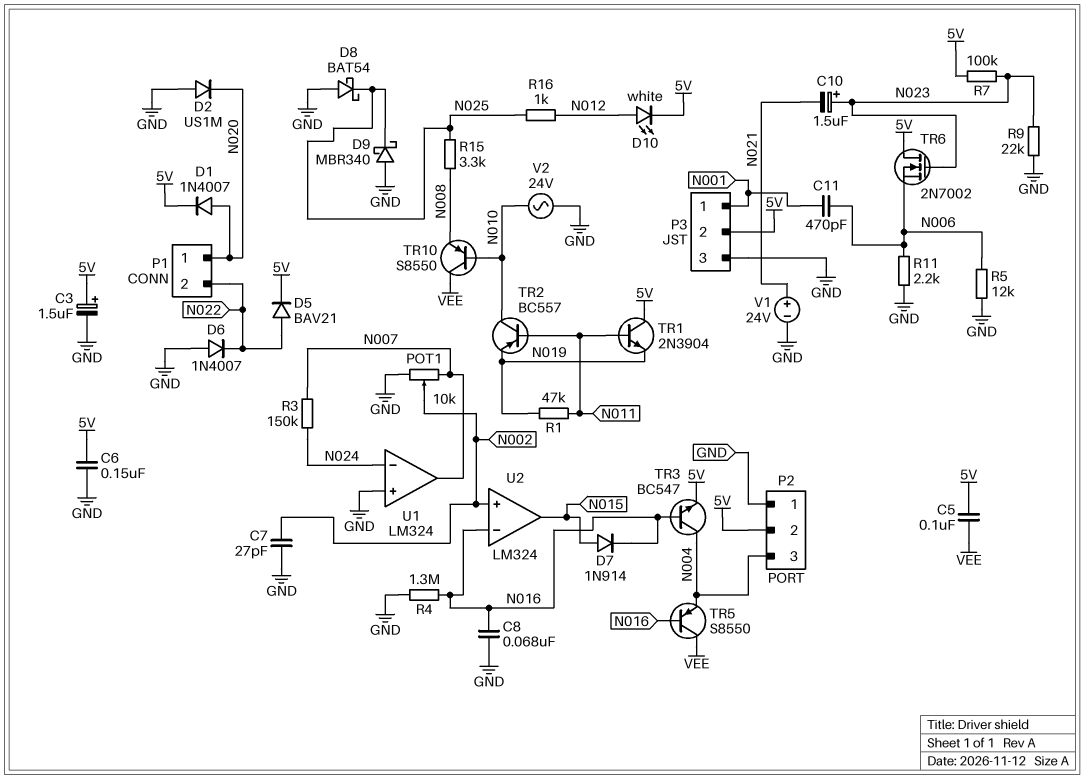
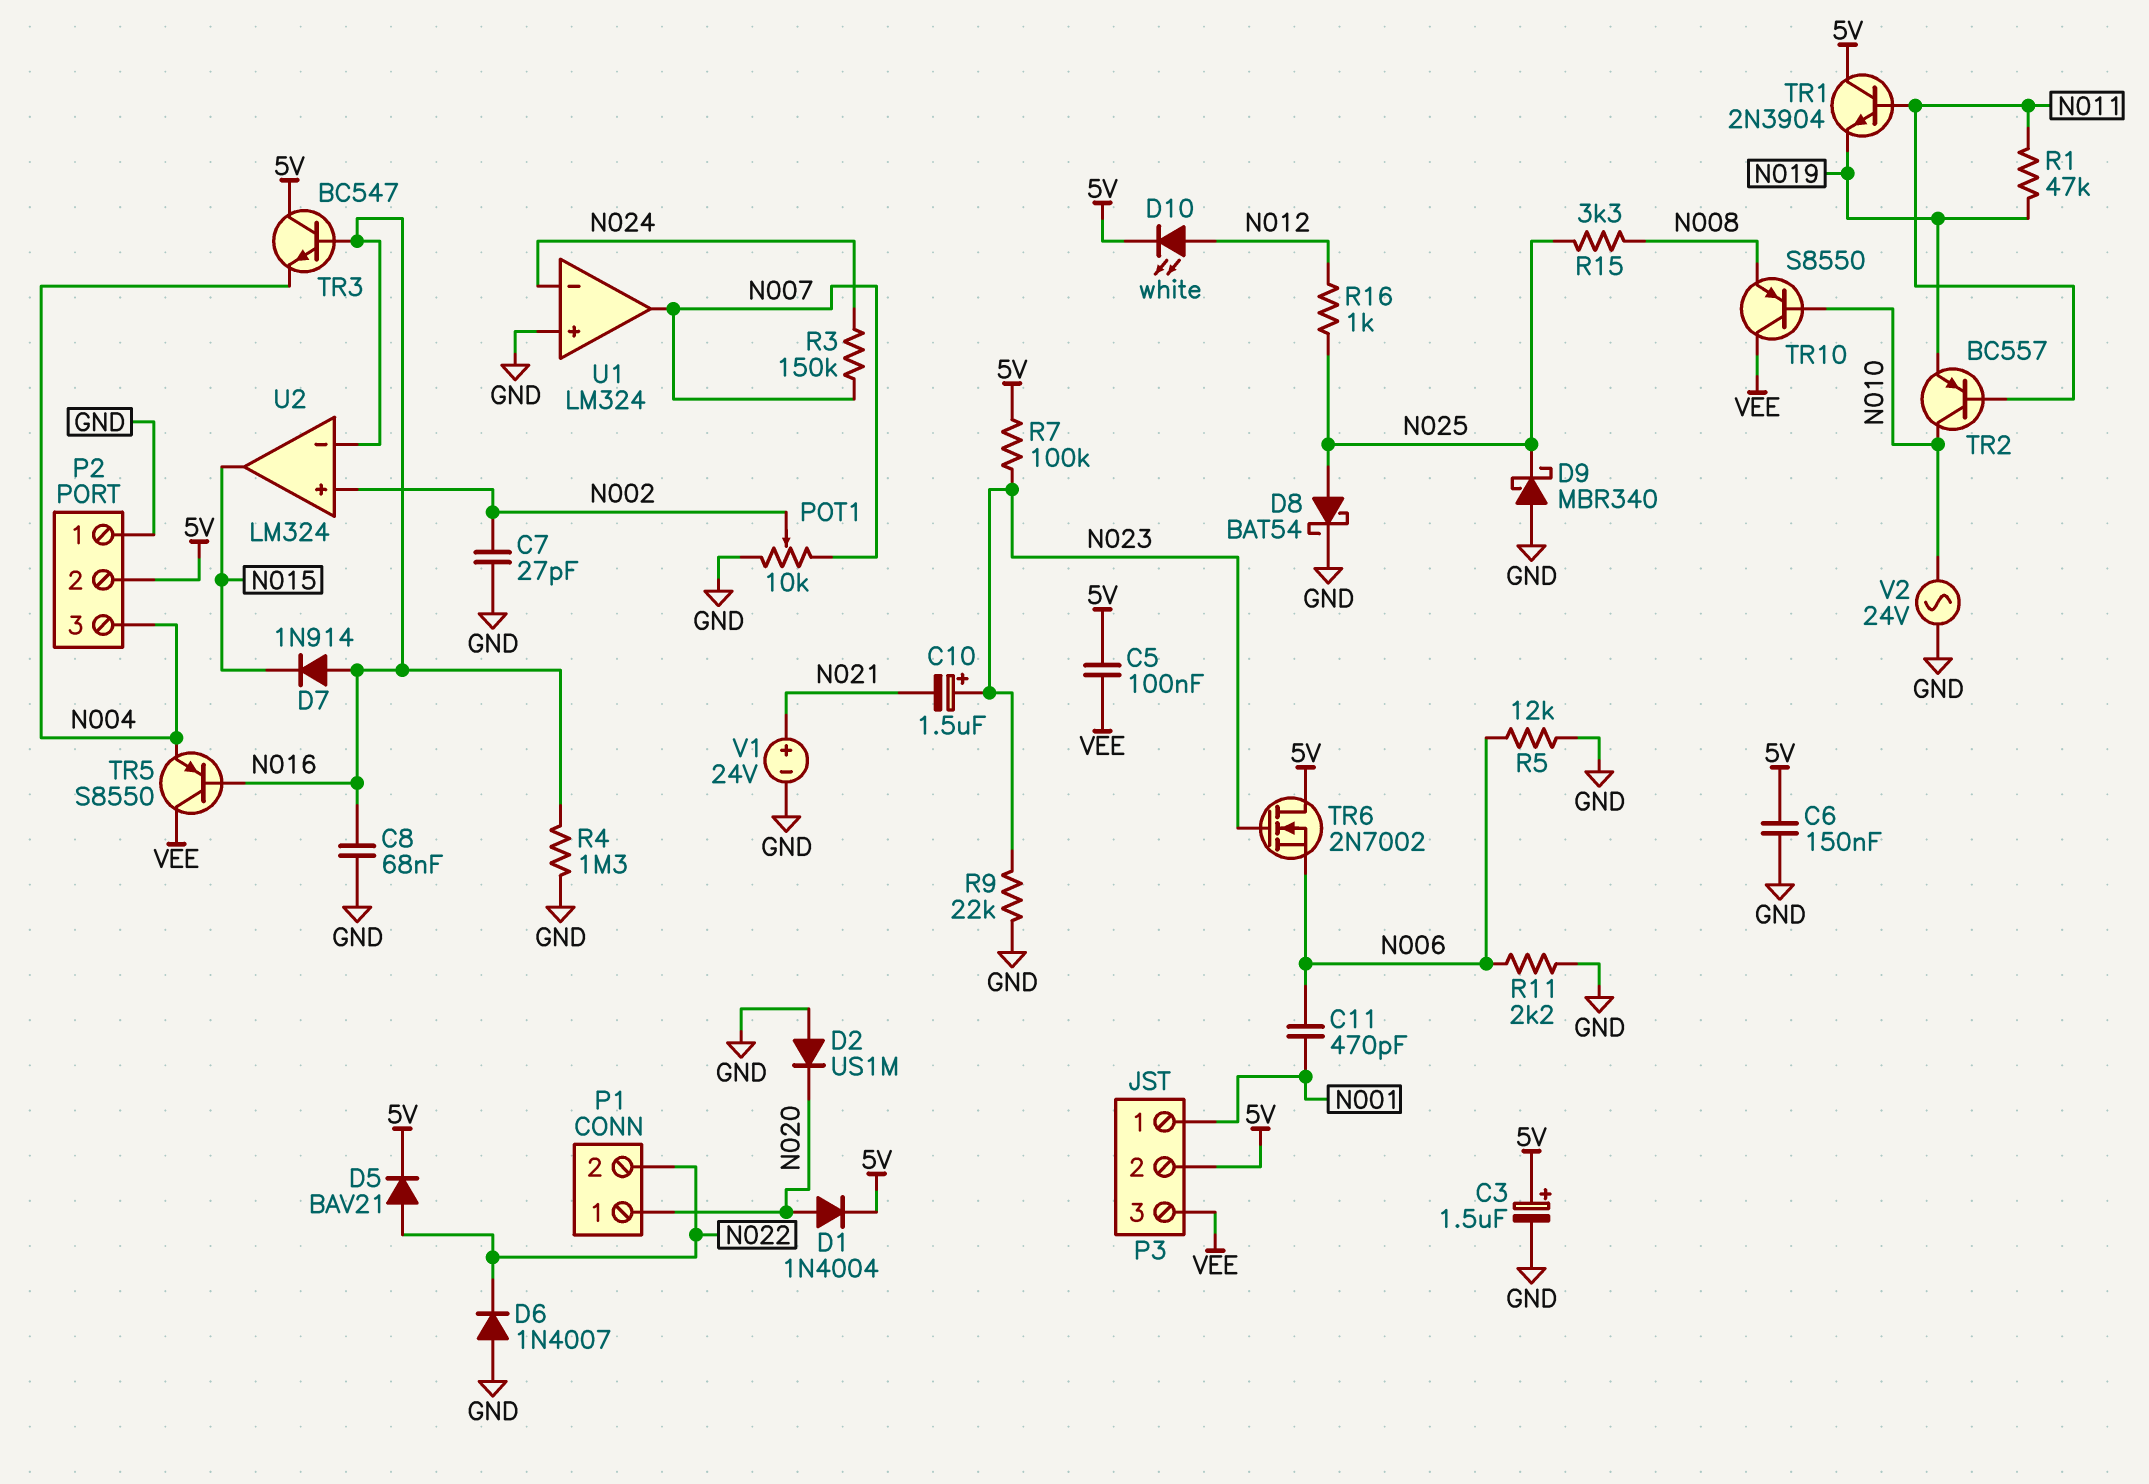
D1: diode 1N4007 (A N020, K 5V) -> diode 1N4004 (A N020, K 5V)
D7: diode 1N914 (A N015, K N016) -> diode 1N914 (A N016, K N015)
D8: schottky BAT54 (A GND, K N025) -> schottky BAT54 (A N025, K GND)
P3 pin 3: GND -> VEE
TR3: NPN BC547 (B N016, C N004, E 5V) -> NPN BC547 (B N016, C 5V, E N004)

